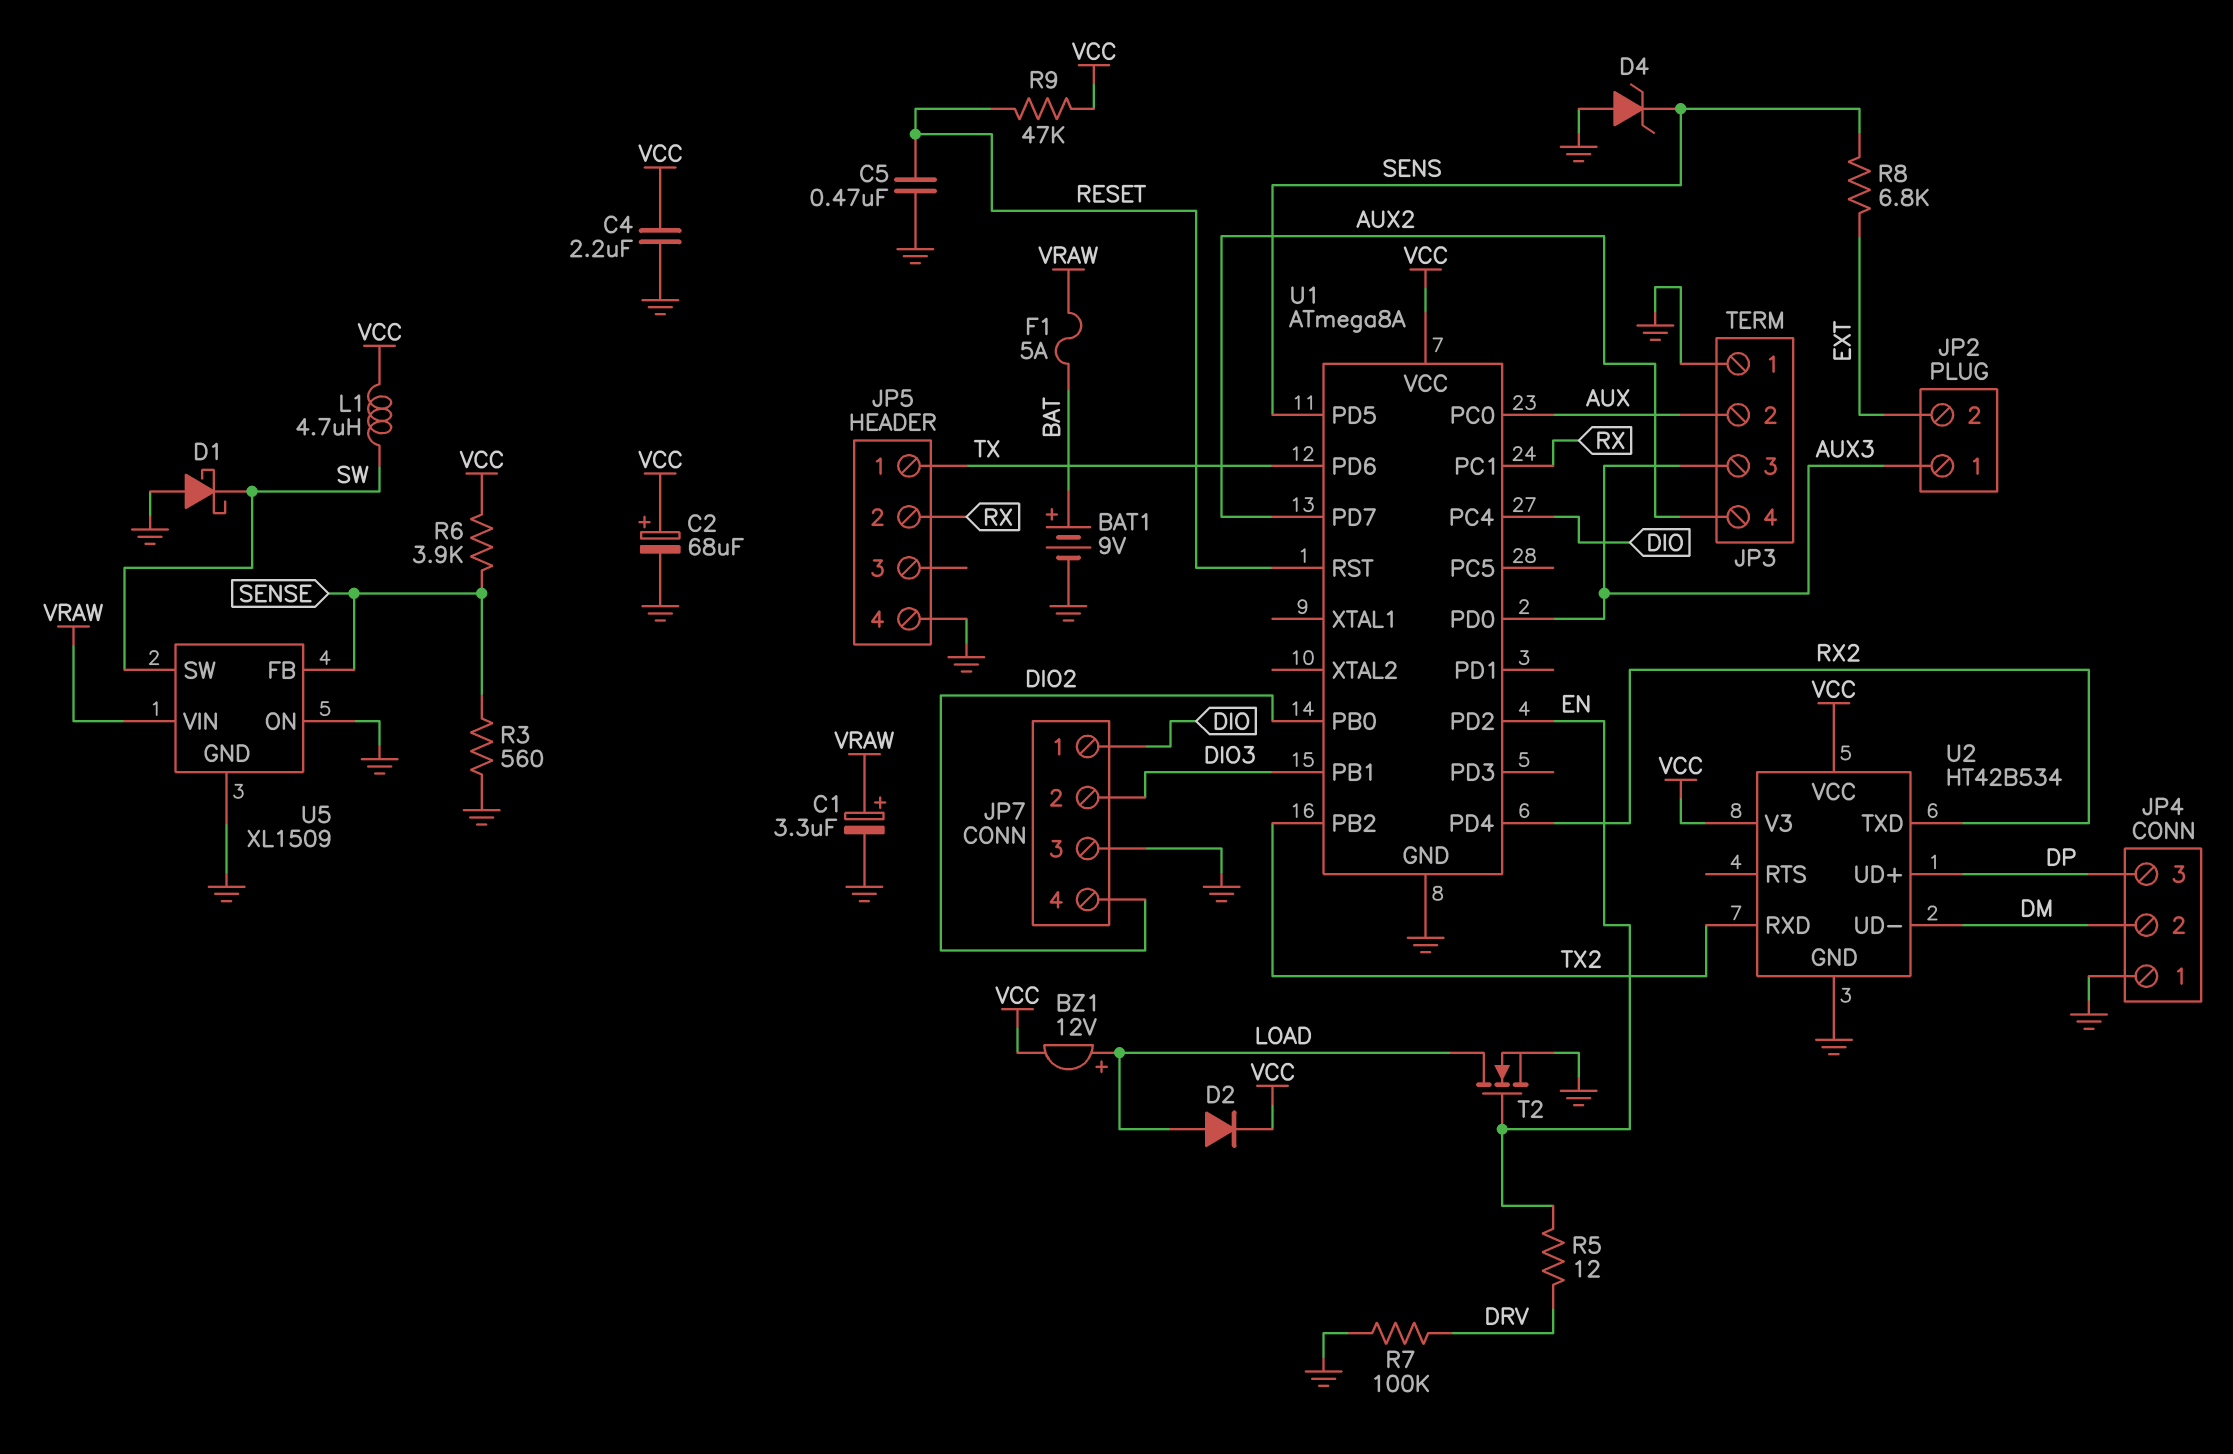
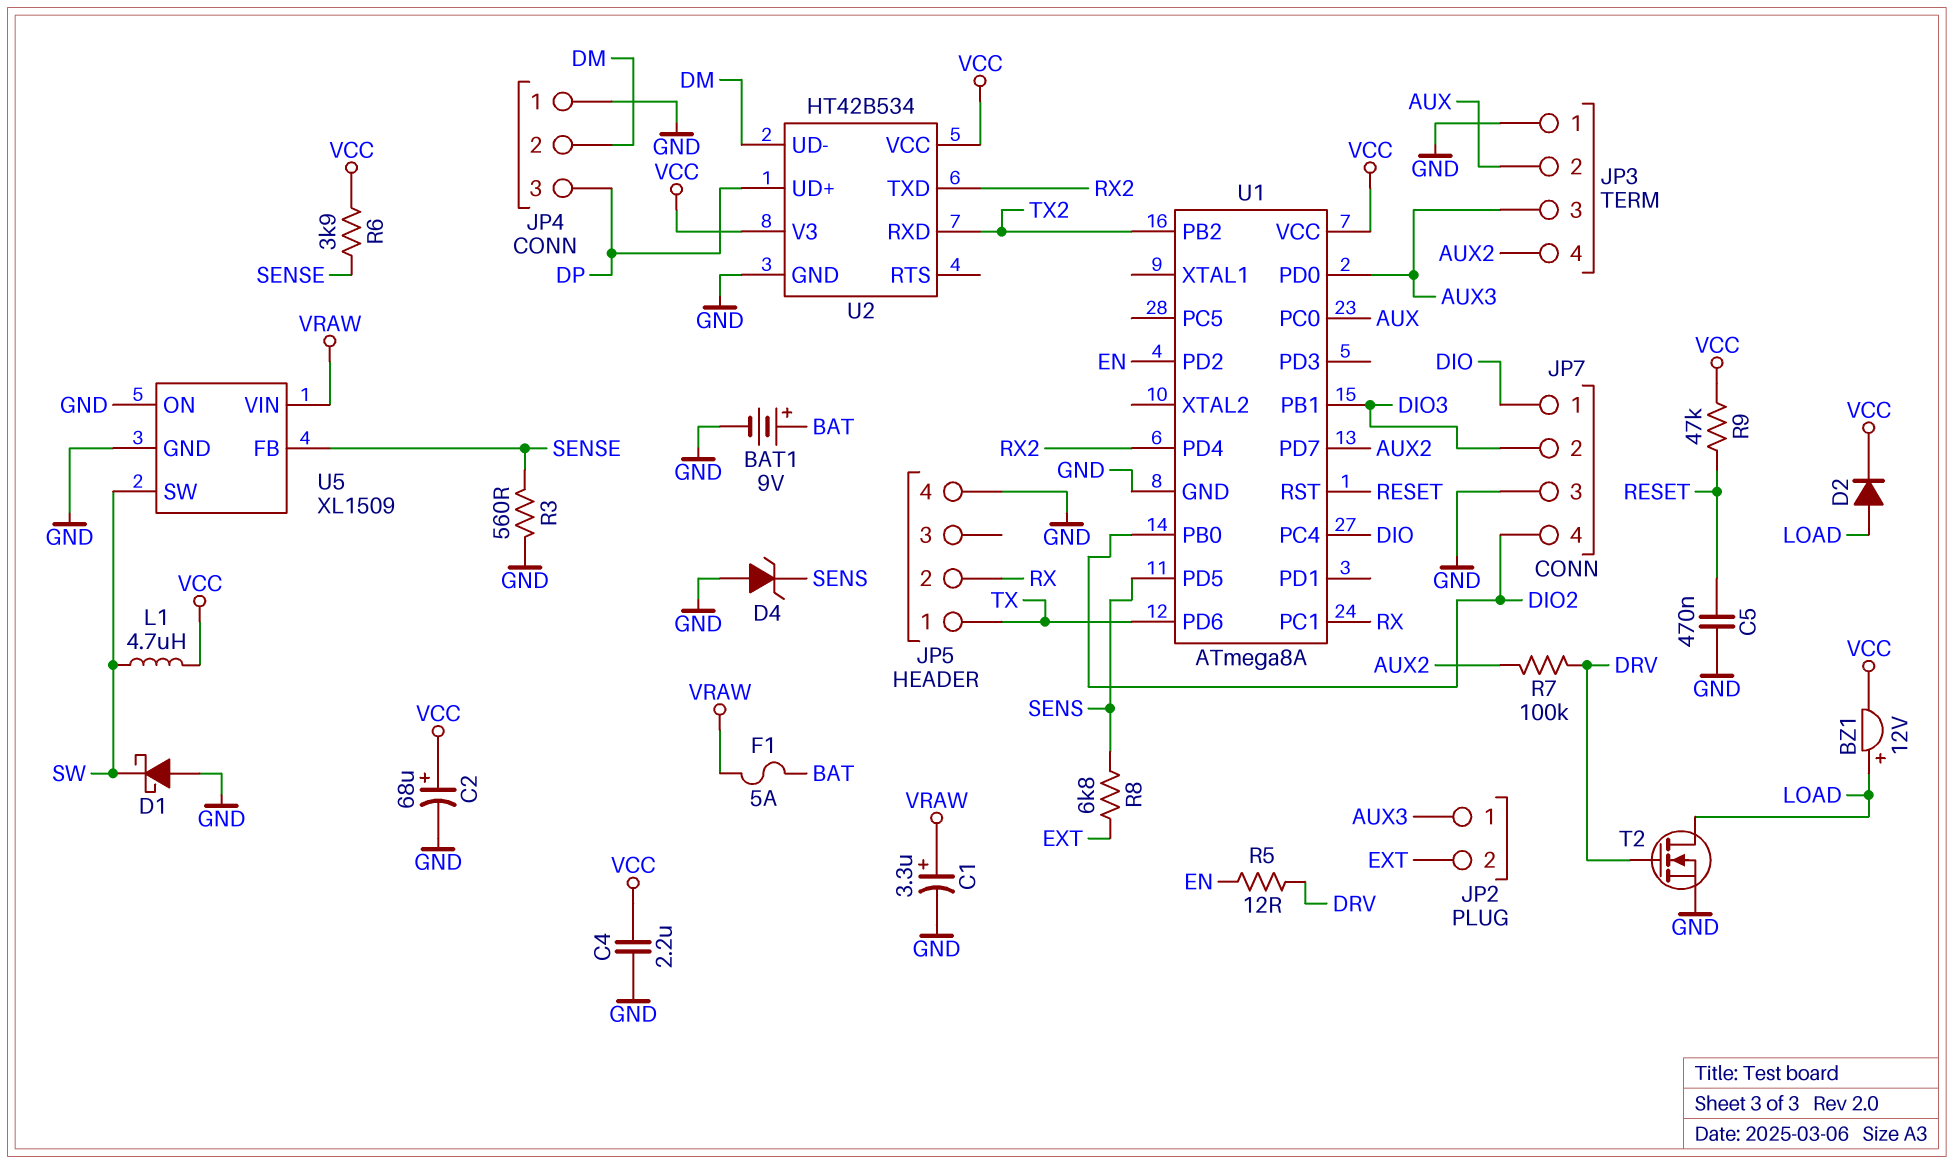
R7: 100k (DRV, GND) -> 100k (AUX2, DRV)
T2: NMOS (G EN, D LOAD, S GND) -> NMOS (G DRV, D LOAD, S GND)

